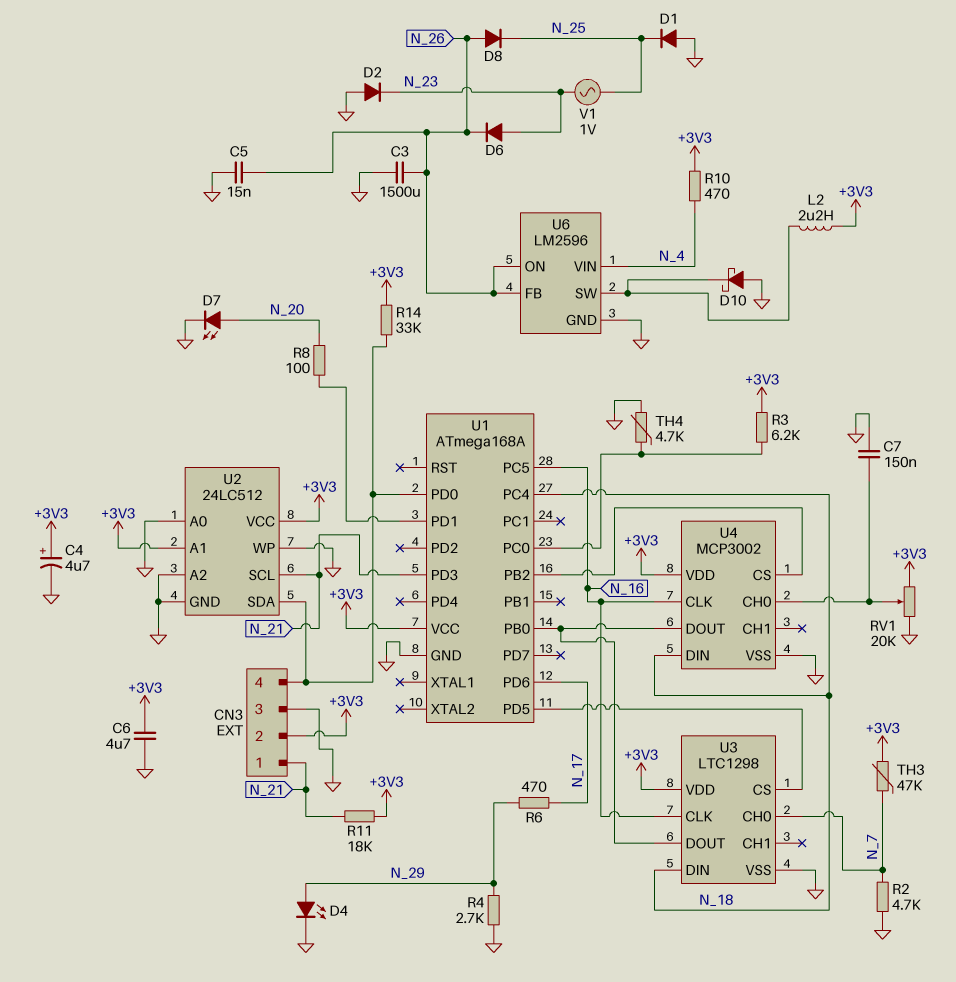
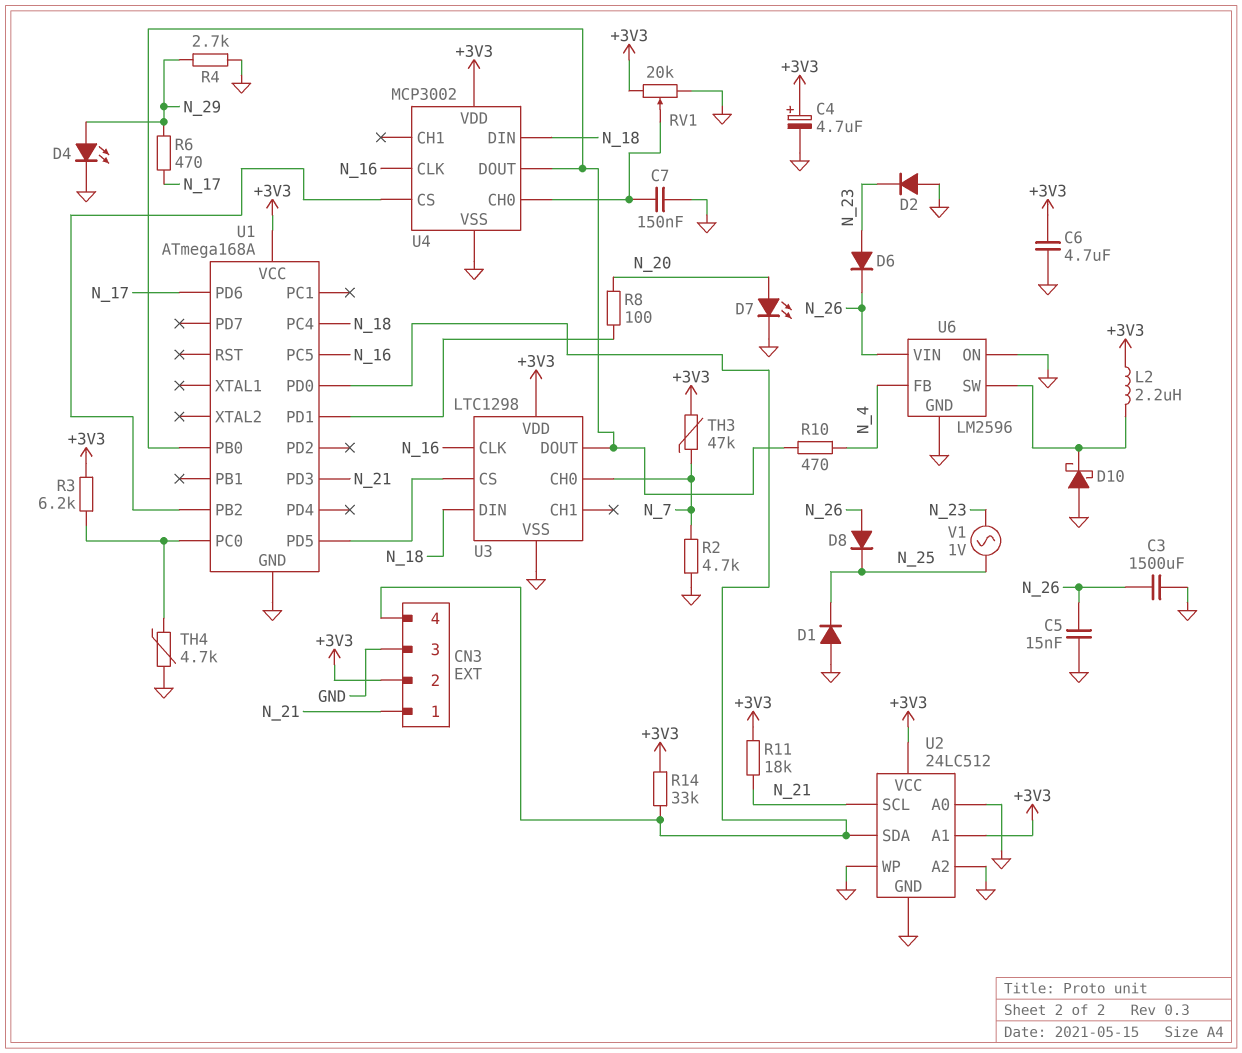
R10: 470 (+3V3, N_4) -> 470 (N_4, U1/PB0)
U6 pin FB: N_26 -> N_4
U6 pin ON: N_26 -> GND
U6 pin VIN: N_4 -> N_26

